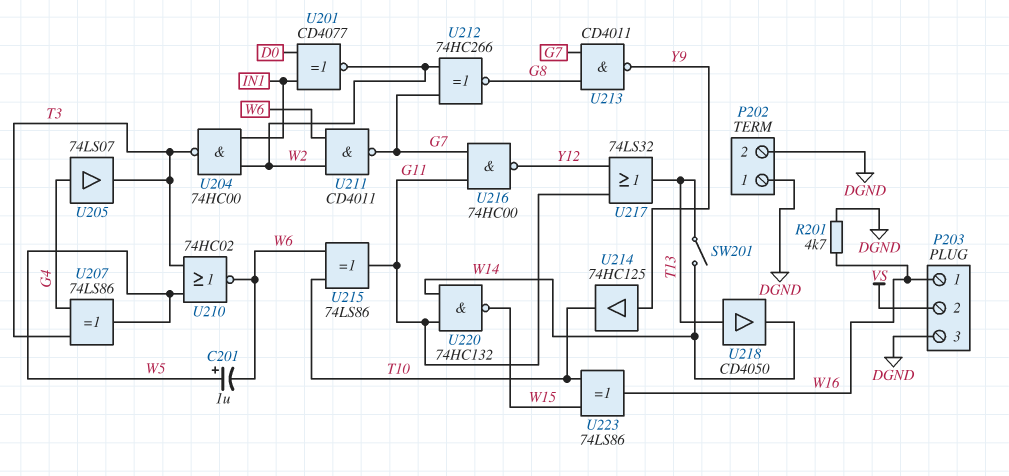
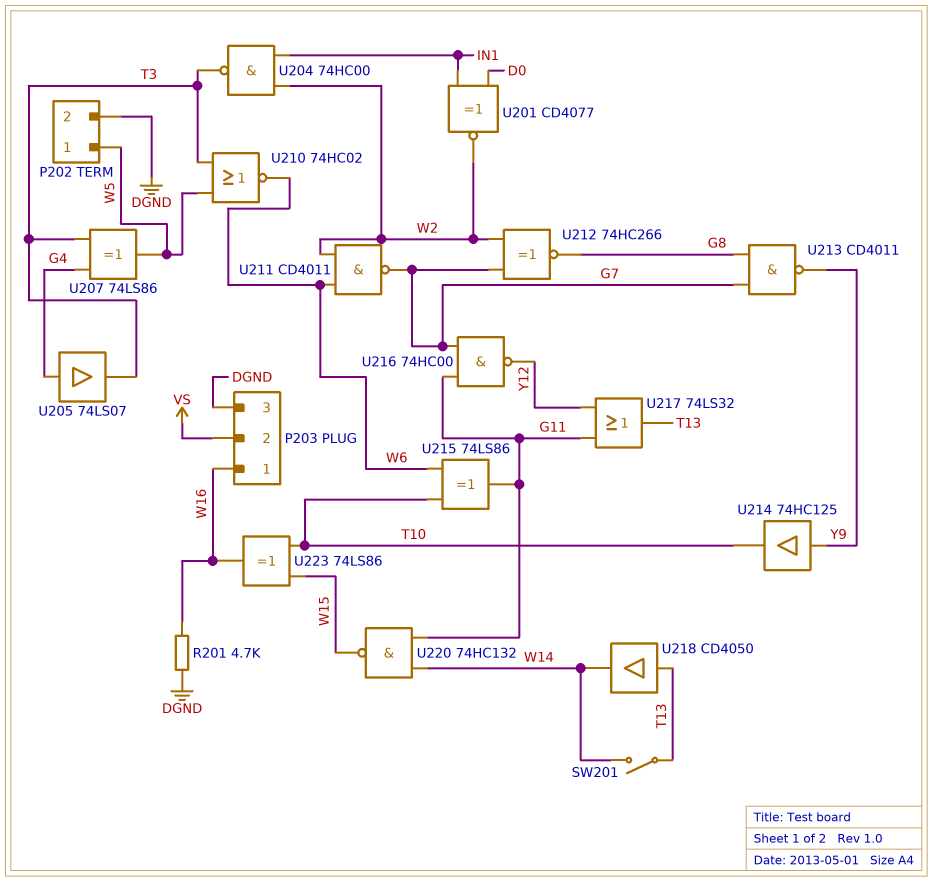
C201: 1uF (plus W5, minus W6) -> none
P202 pin 1: DGND -> W5

